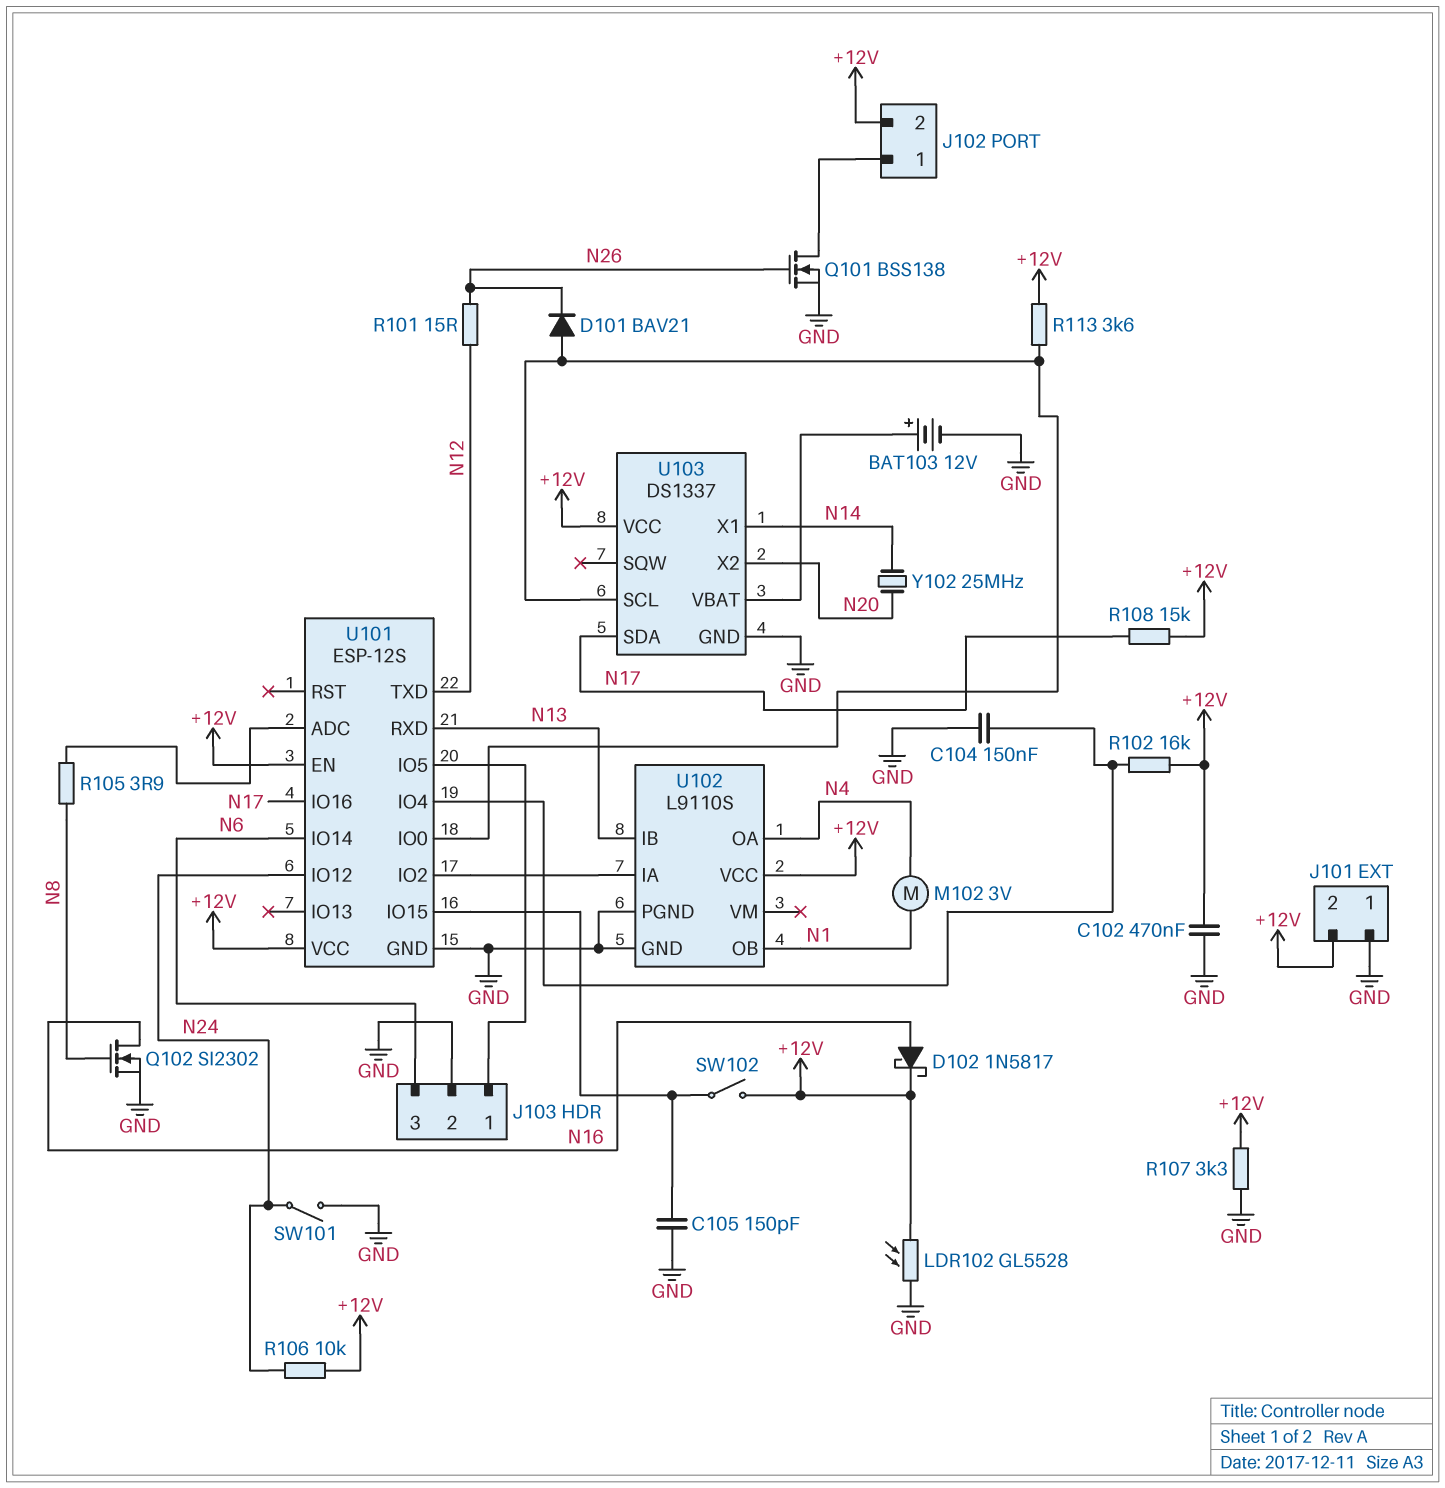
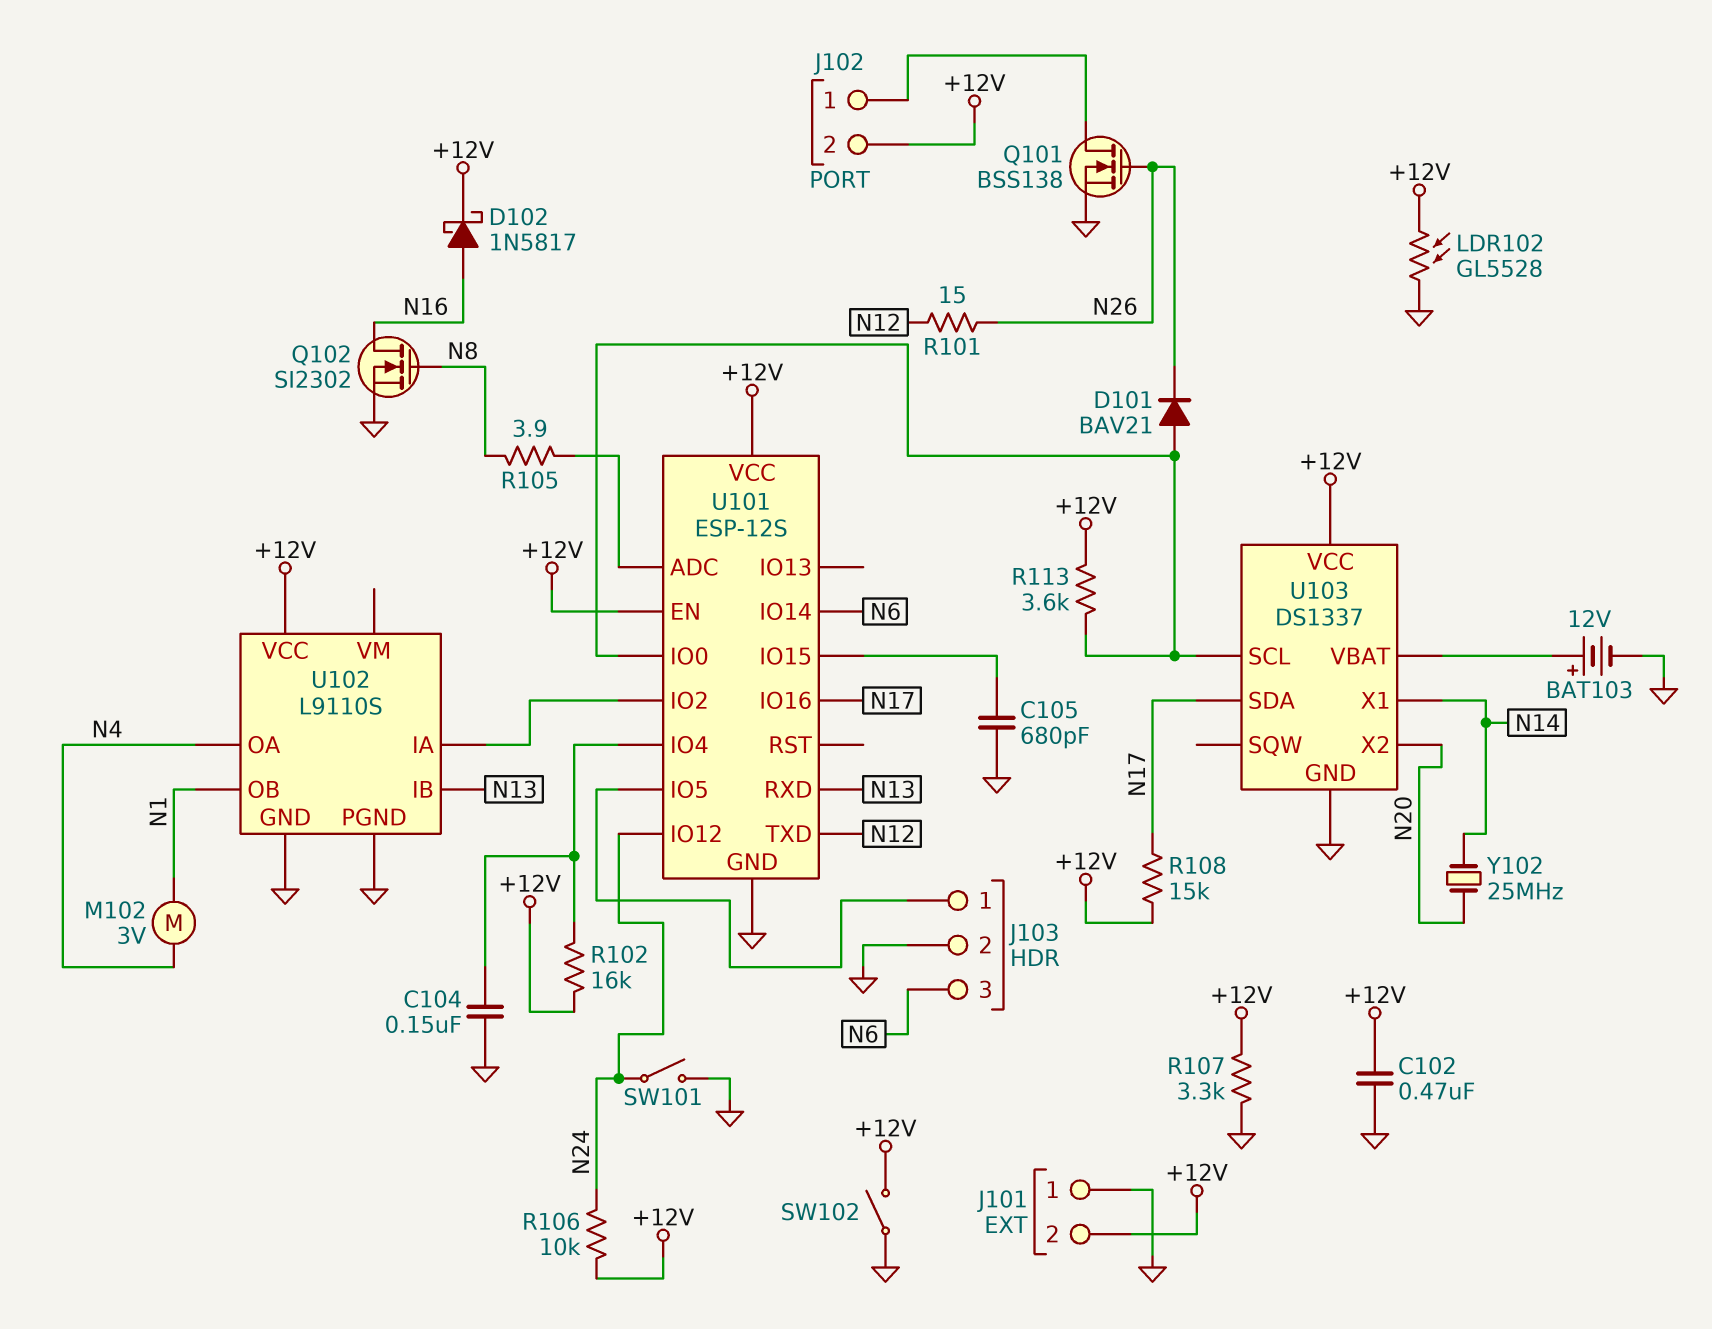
C105: 150pF (GND, U101/IO15) -> 680pF (GND, U101/IO15)
SW102: switch (+12V, U101/IO15) -> switch (+12V, GND)

